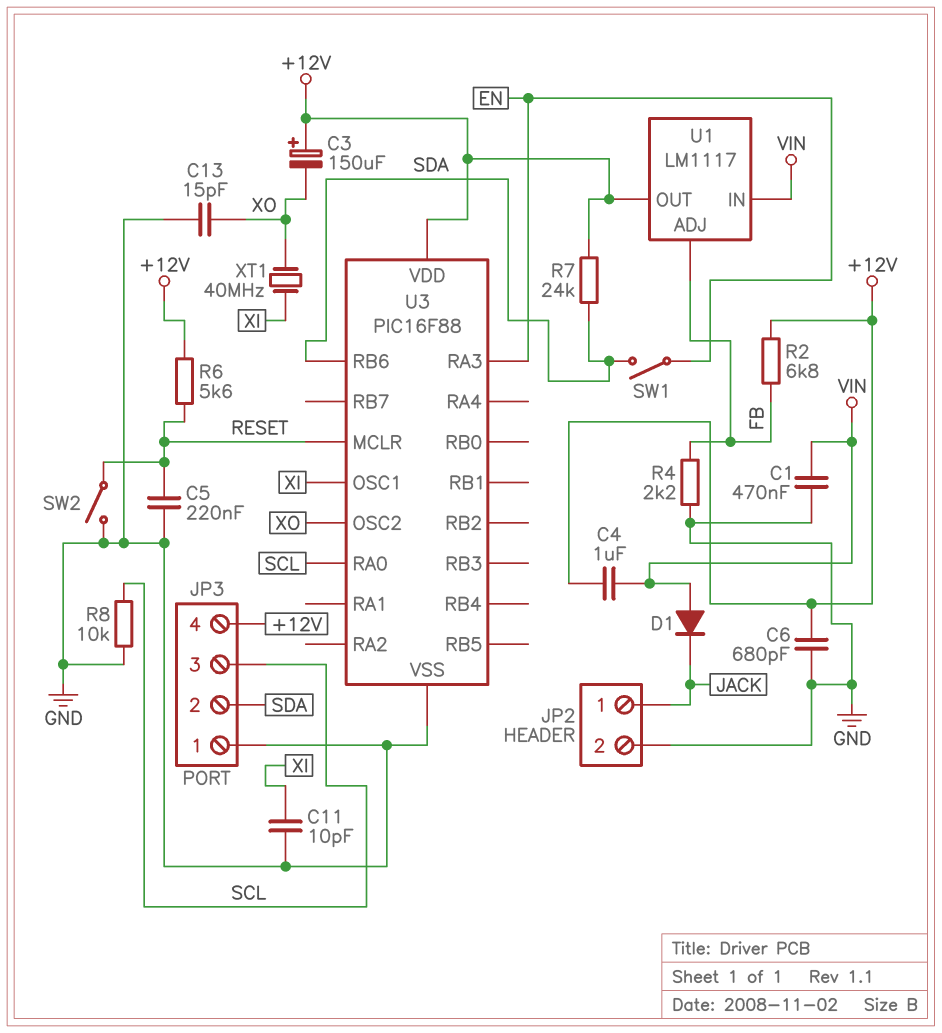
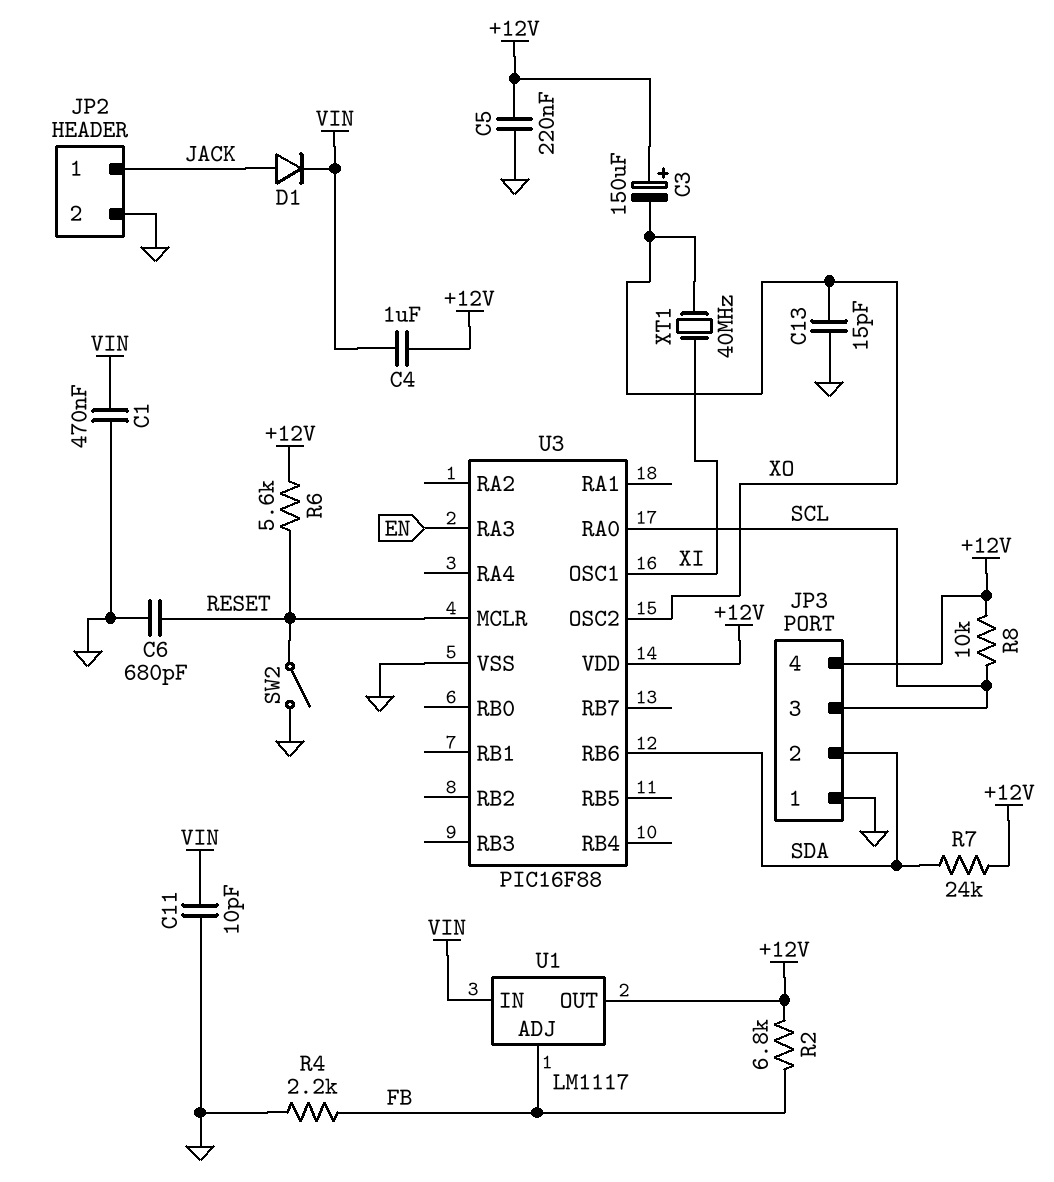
C5: 220nF (GND, RESET) -> 220nF (+12V, GND)
C6: 680pF (+12V, GND) -> 680pF (GND, RESET)
C11: 10pF (GND, XI) -> 10pF (GND, VIN)
D1: diode (A VIN, K JACK) -> diode (A JACK, K VIN)
R8: 10k (GND, SCL) -> 10k (+12V, SCL)
SW1: switch (EN, SDA) -> none

